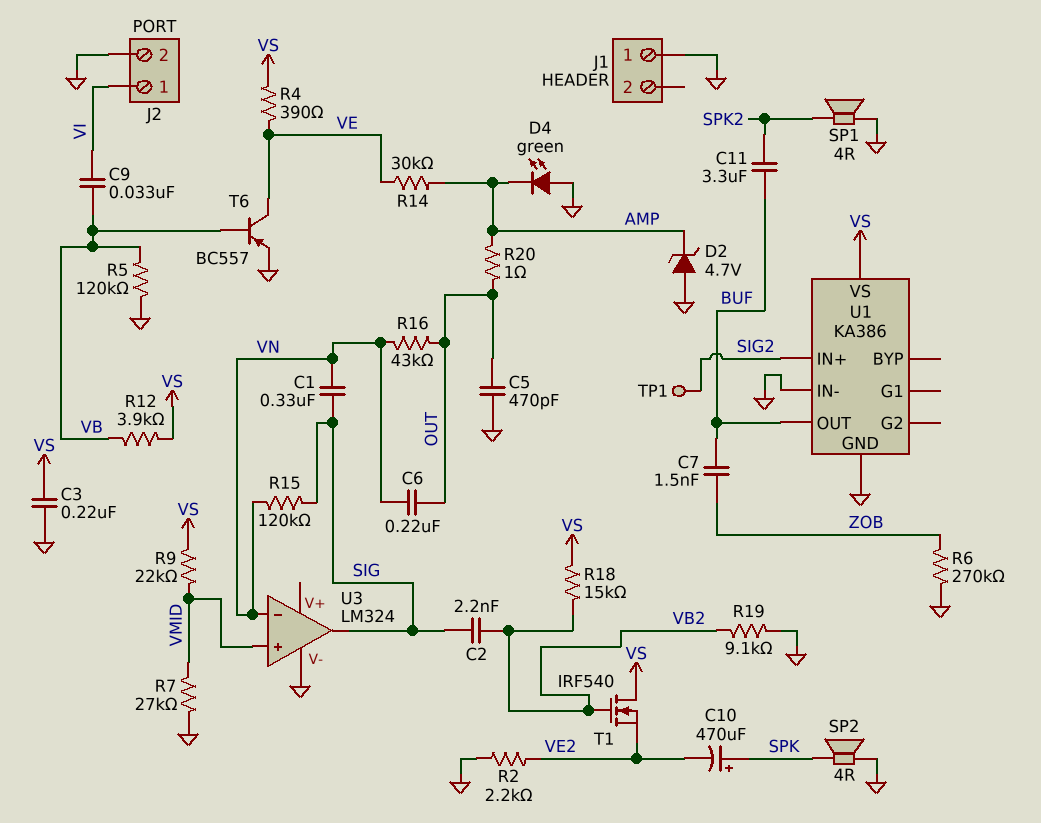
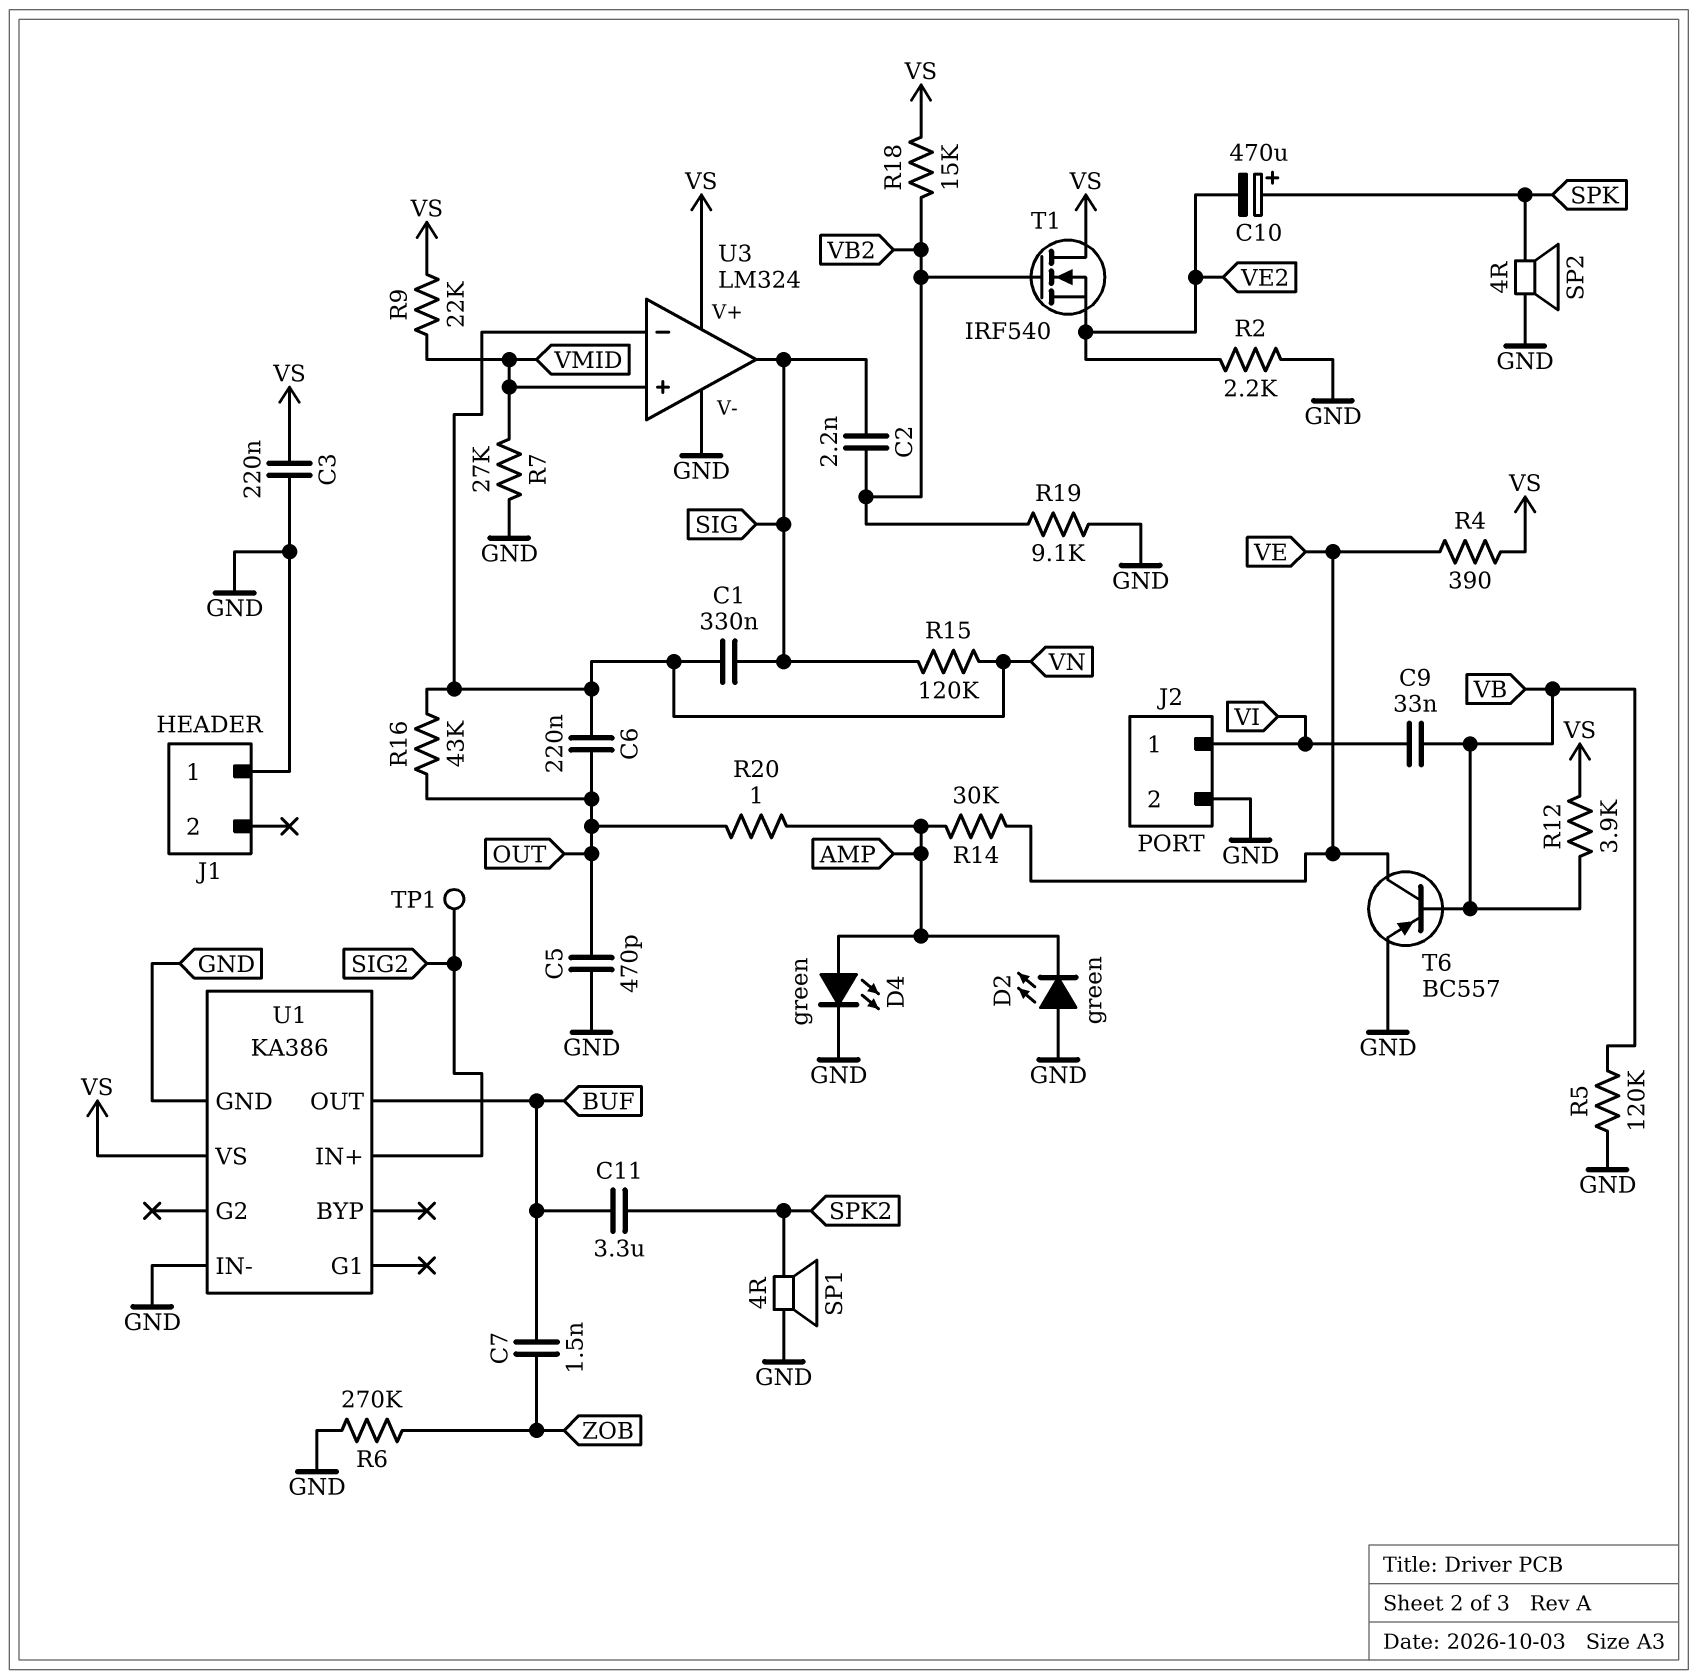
D2: zener 4.7V (A GND, K AMP) -> LED green (A GND, K AMP)
D4: LED green (A GND, K AMP) -> LED green (A AMP, K GND)
U3 pin V+: none -> VS

